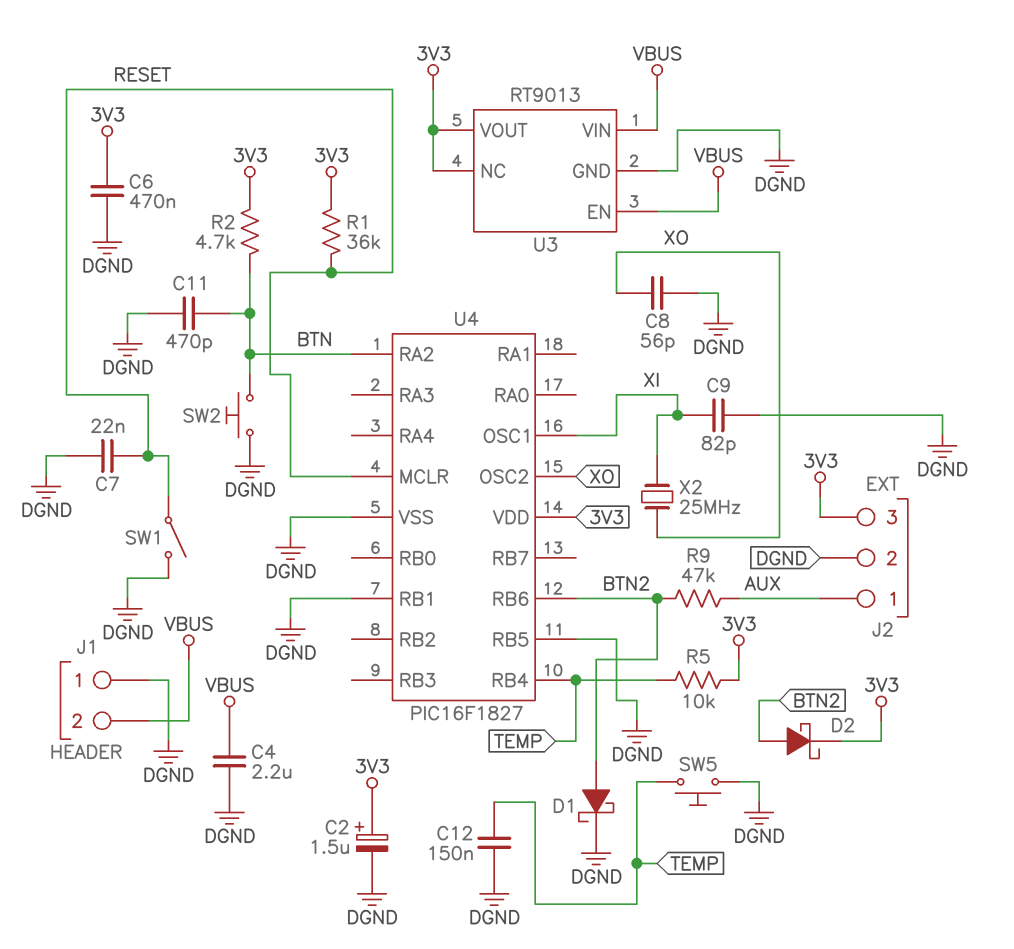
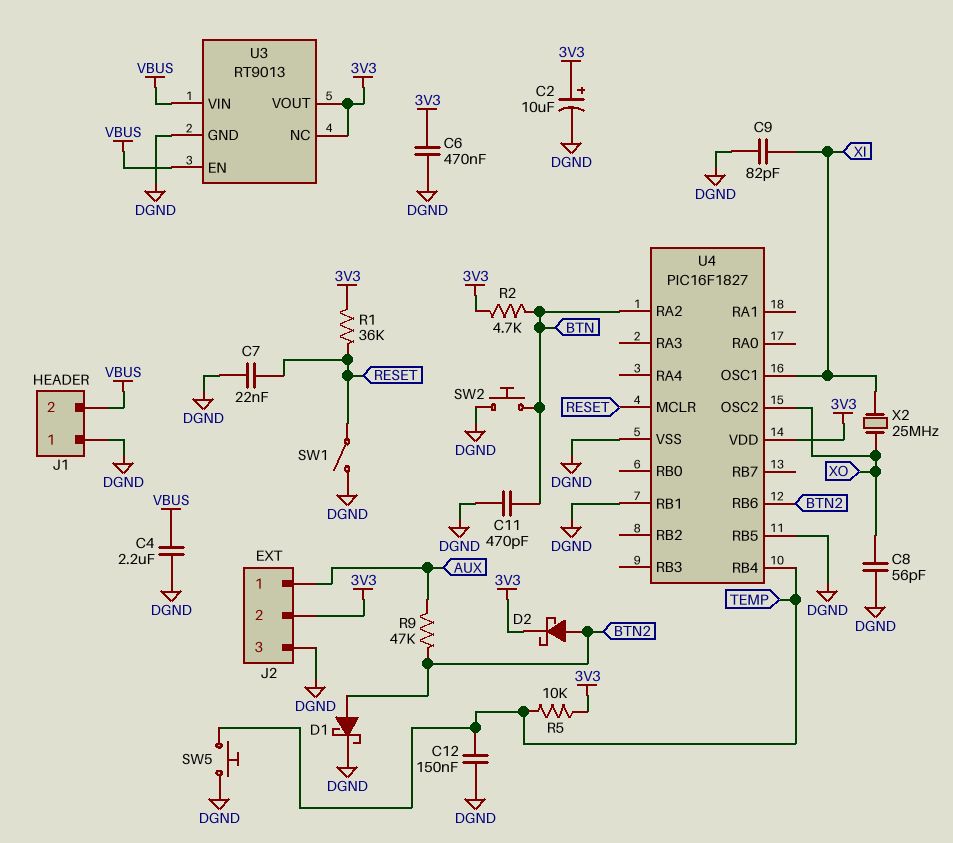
C2: 1.5uF (plus 3V3, minus DGND) -> 10uF (plus 3V3, minus DGND)
J2 pin 2: DGND -> 3V3
J2 pin 3: 3V3 -> DGND

